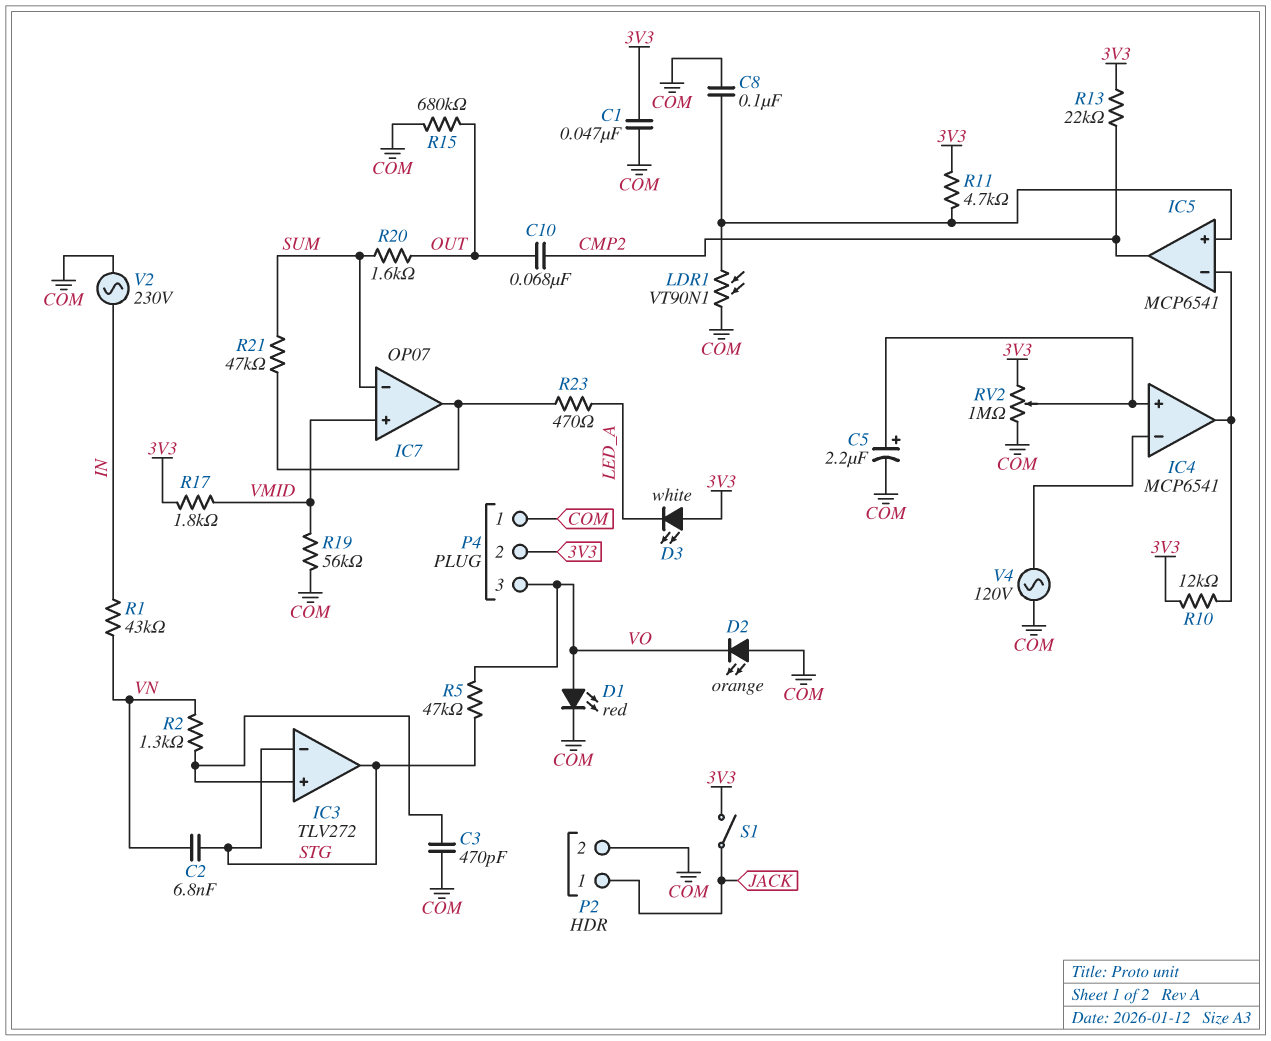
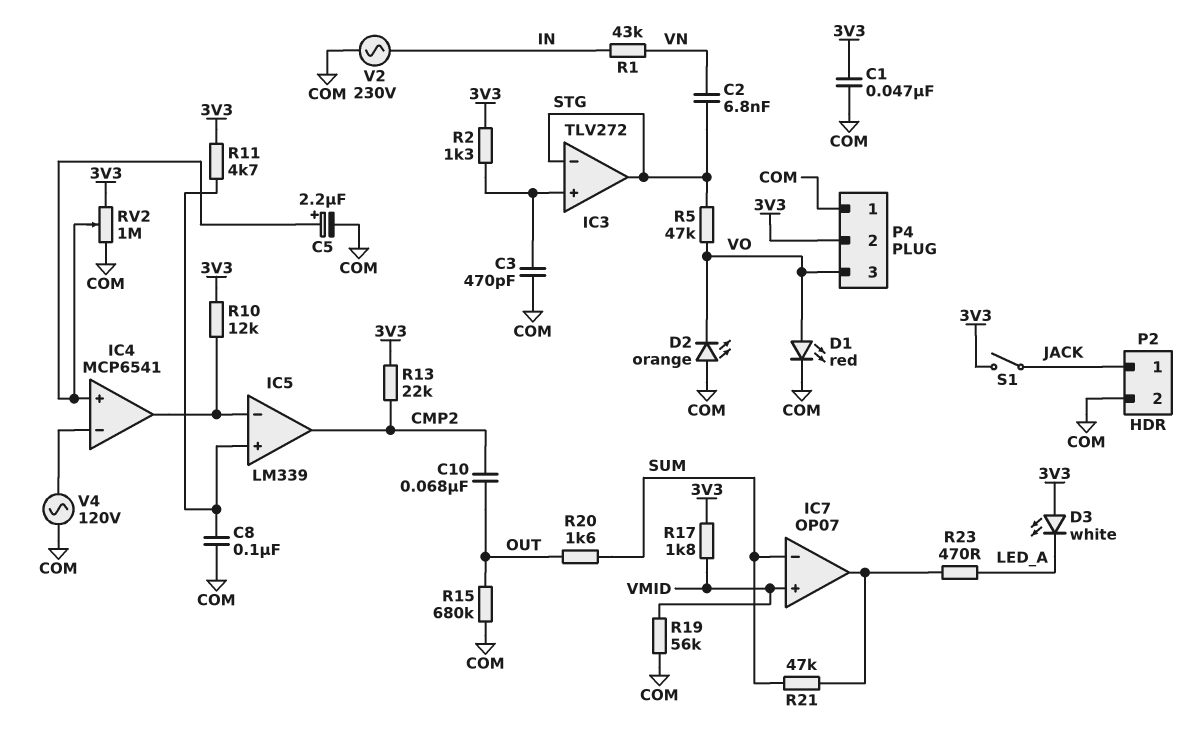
IC5: MCP6541 -> LM339
LDR1: VT90N1 (COM, IC5/in+) -> none
R2: 1.3k (IC3/in+, VN) -> 1.3k (3V3, IC3/in+)

